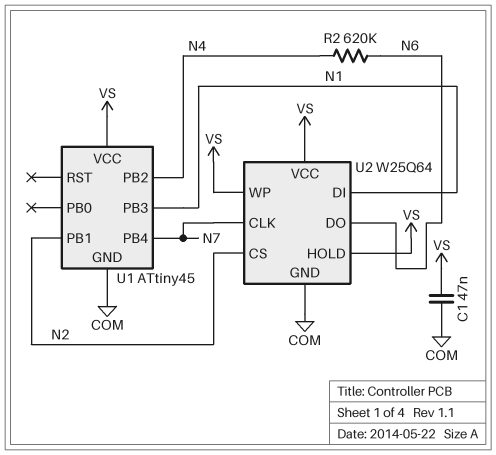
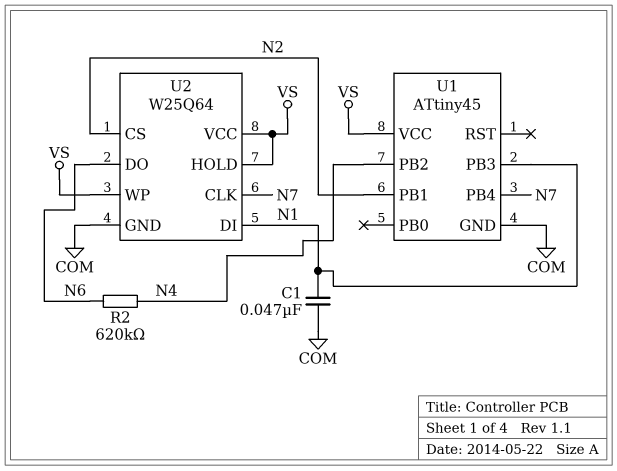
C1: 47nF (COM, VS) -> 47nF (COM, N1)

